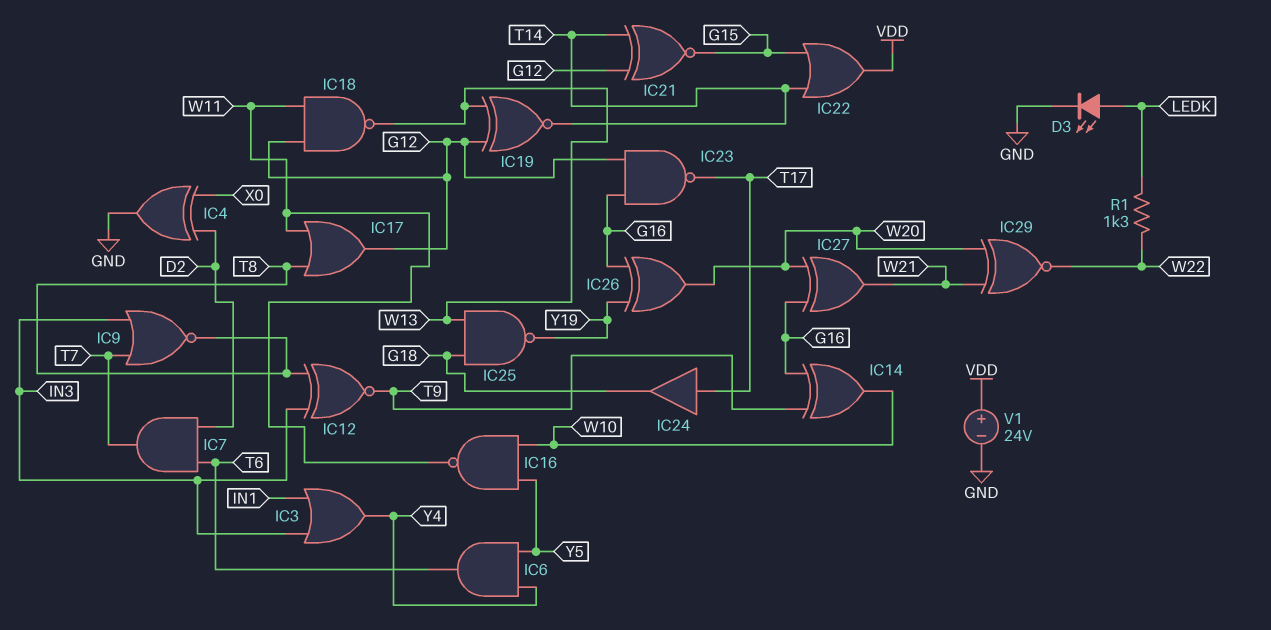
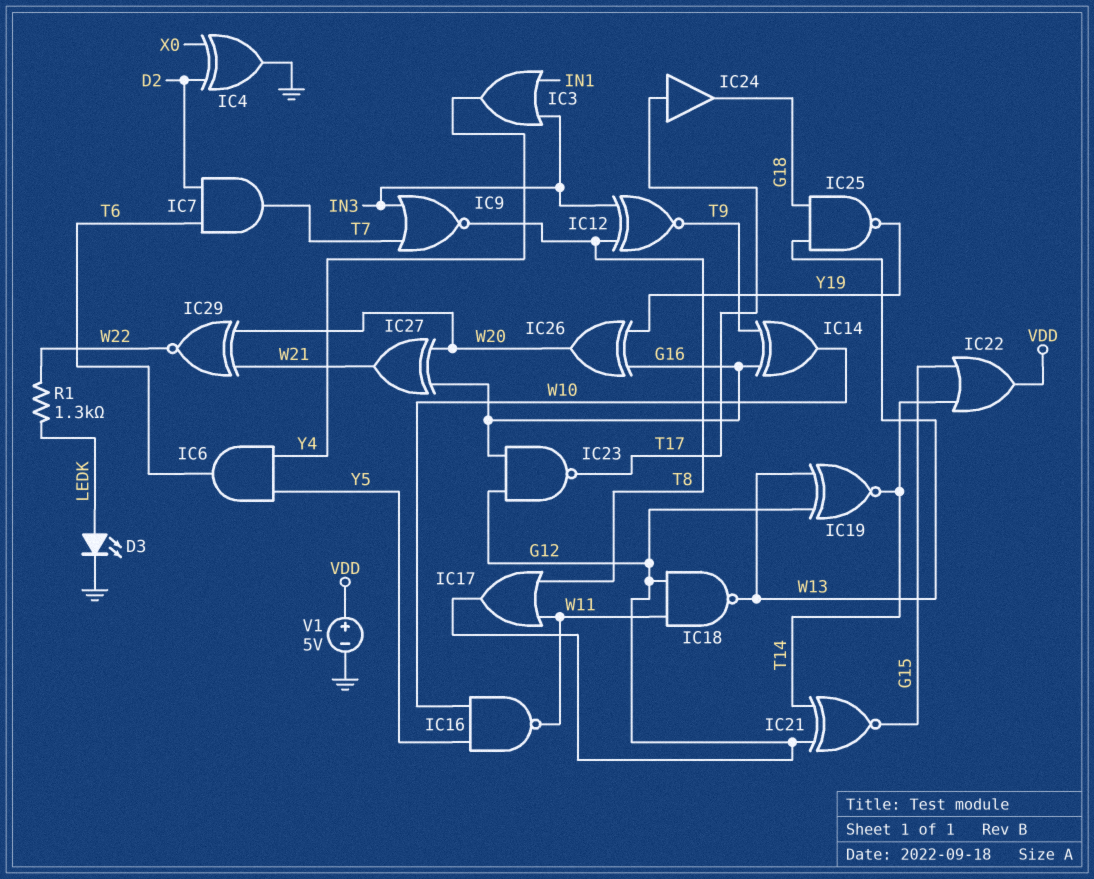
V1: 24V (plus VDD, minus GND) -> 5V (plus VDD, minus GND)

